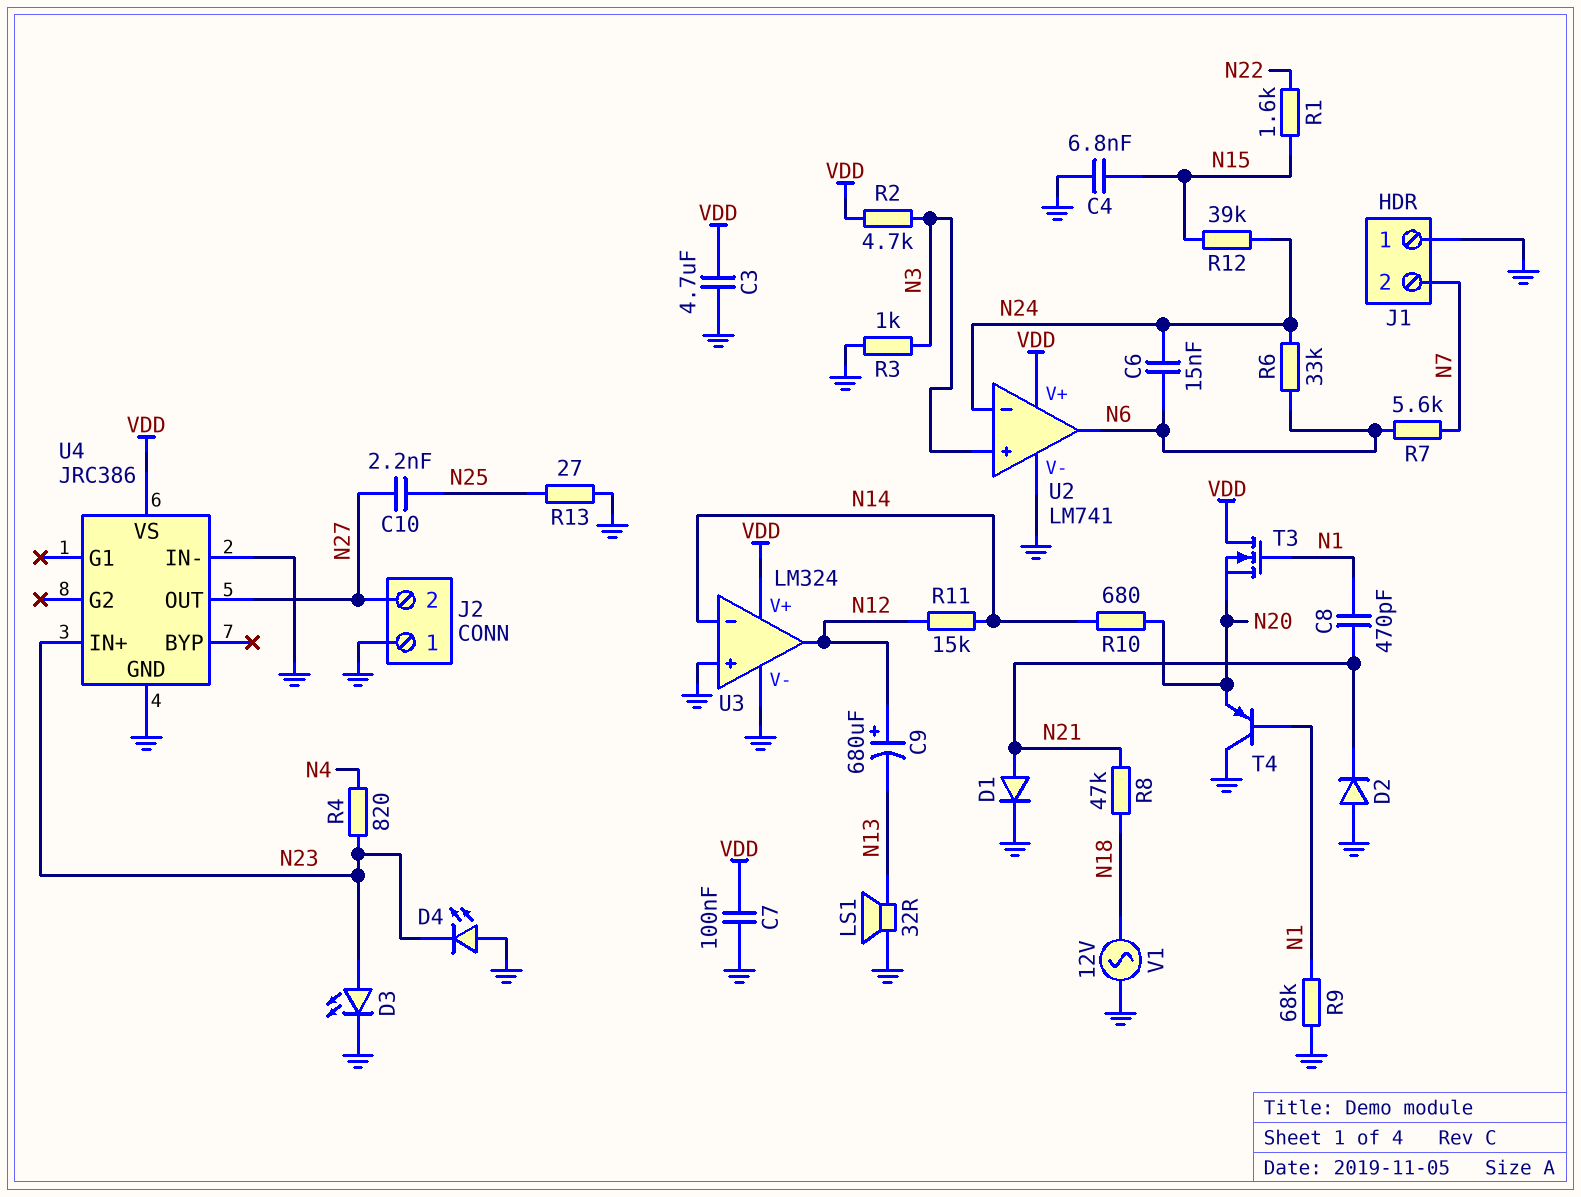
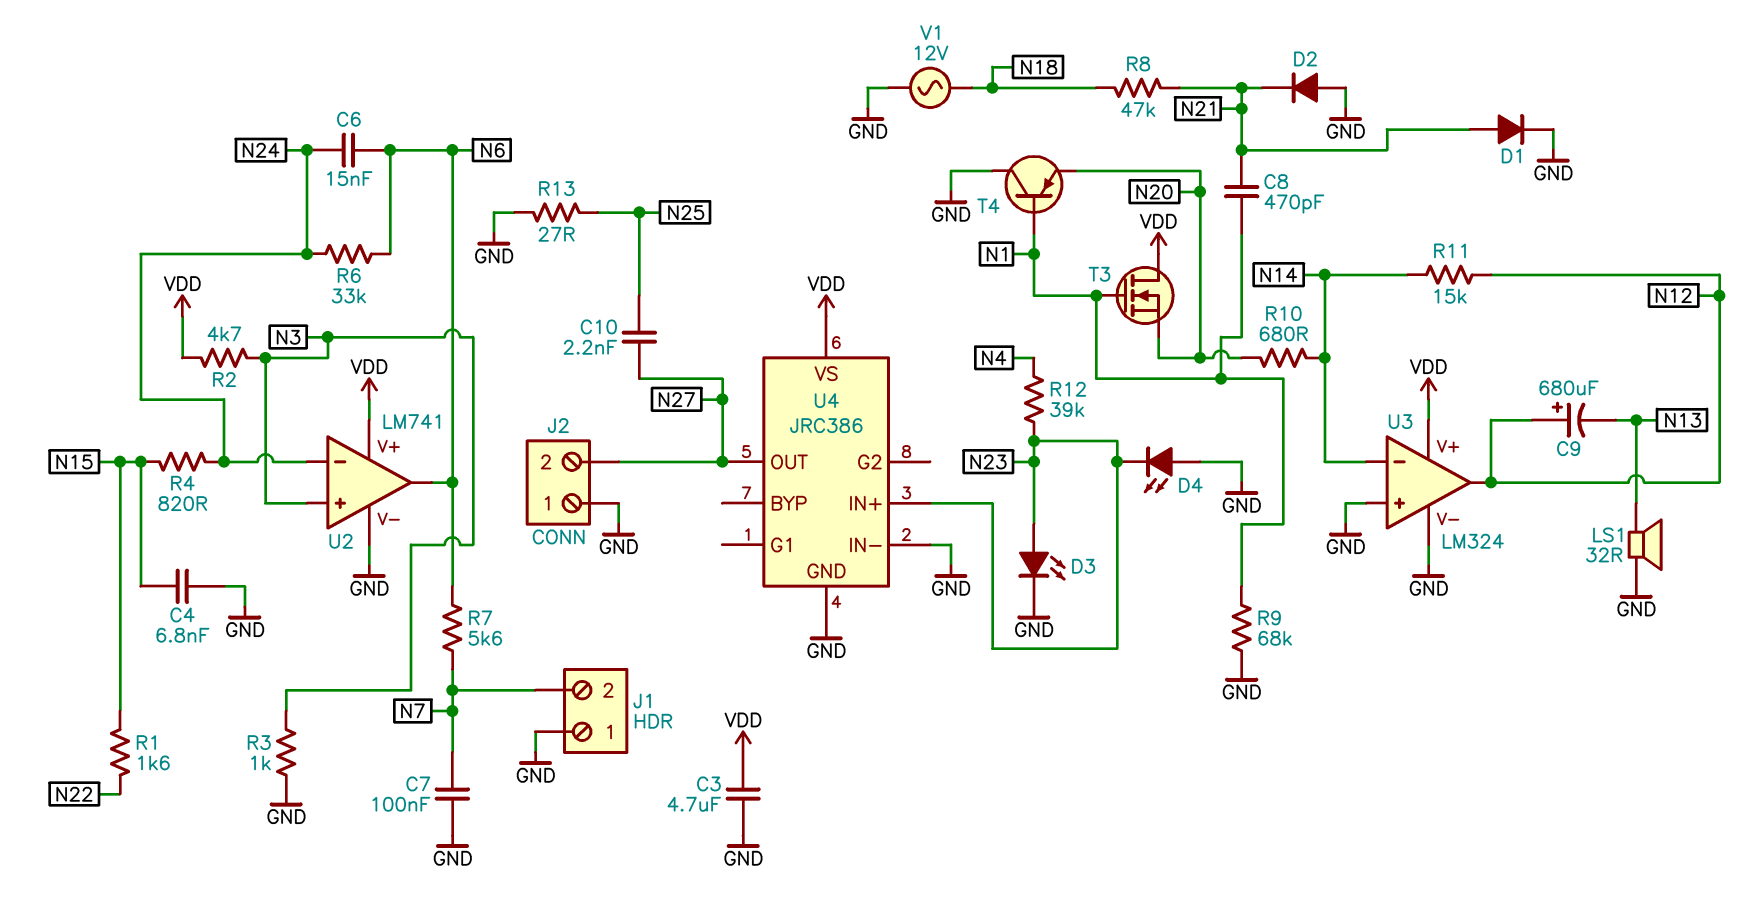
C7: 100nF (GND, VDD) -> 100nF (GND, N7)
R4: 820 (N4, N23) -> 820 (N15, N24)
R12: 39k (N15, N24) -> 39k (N4, N23)

